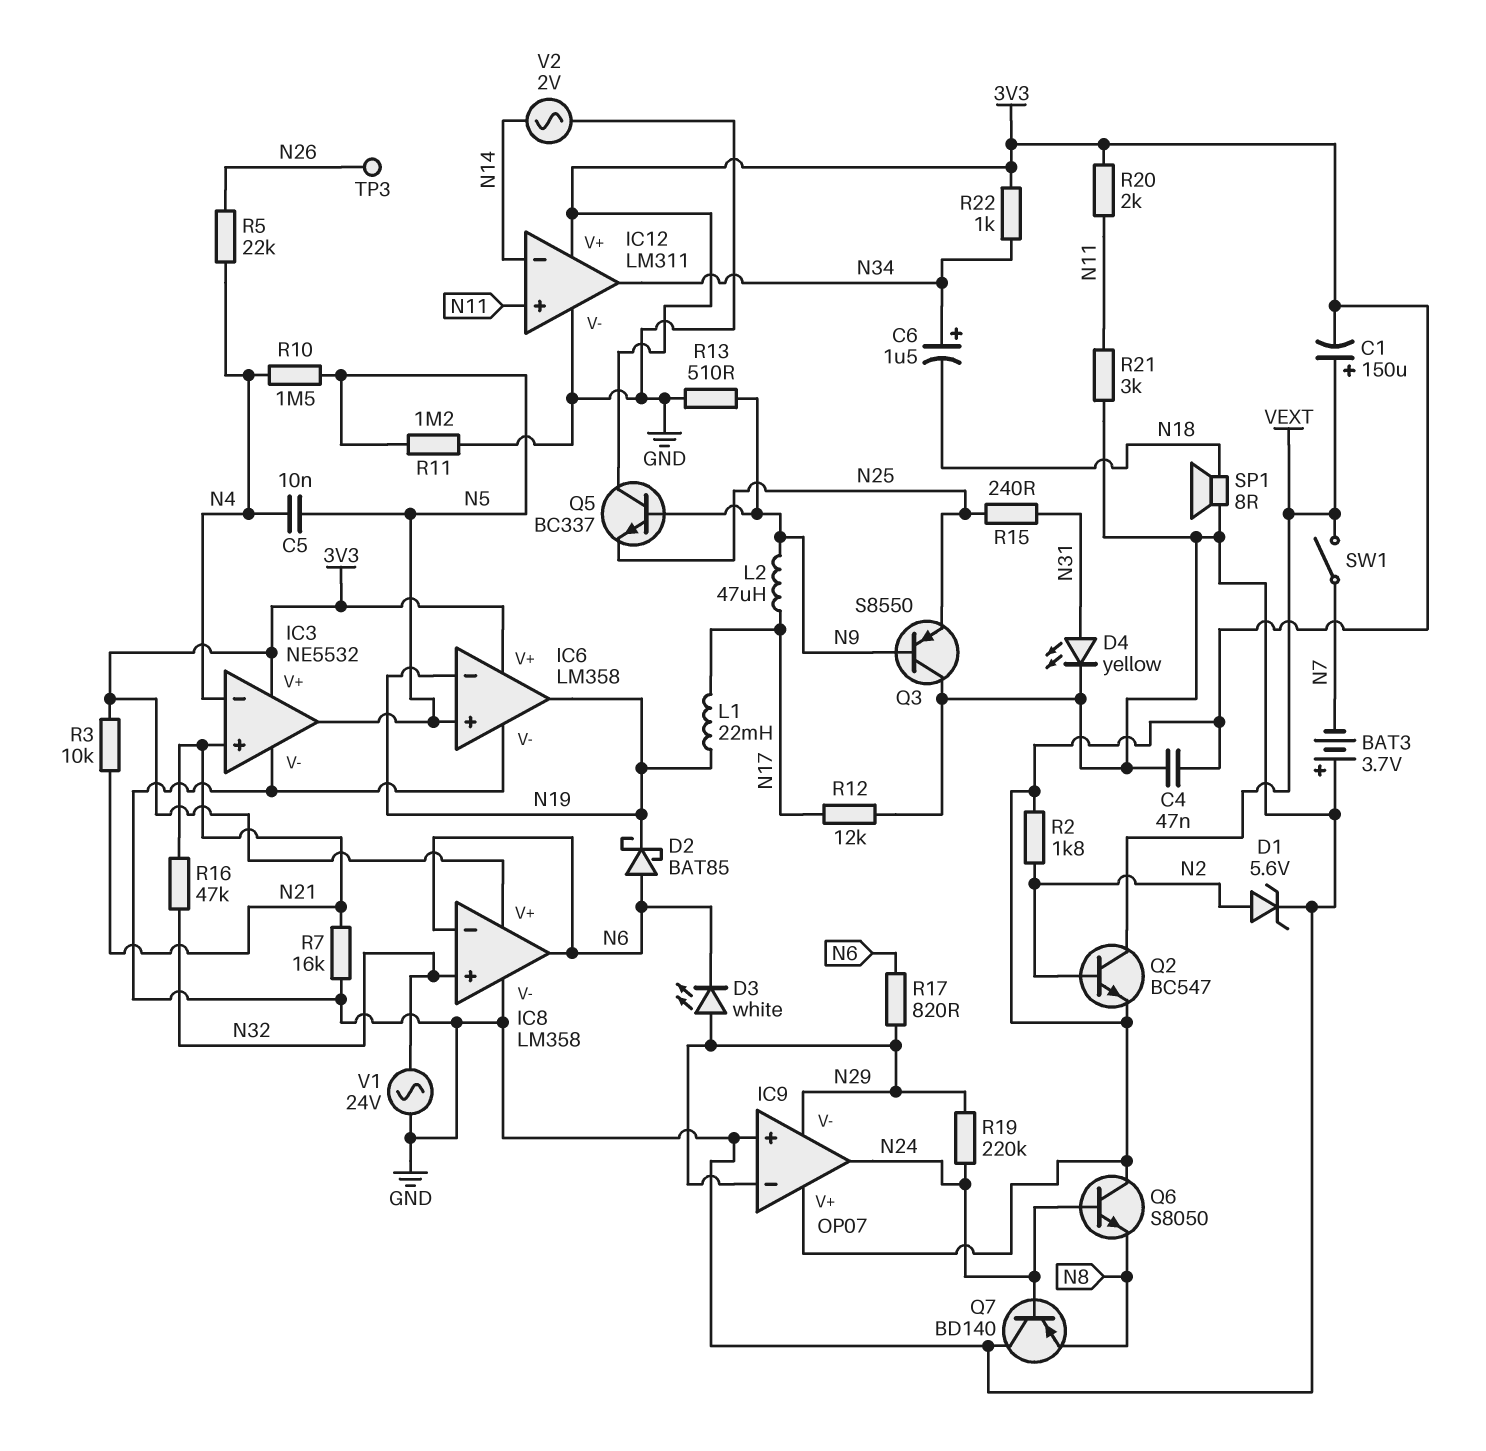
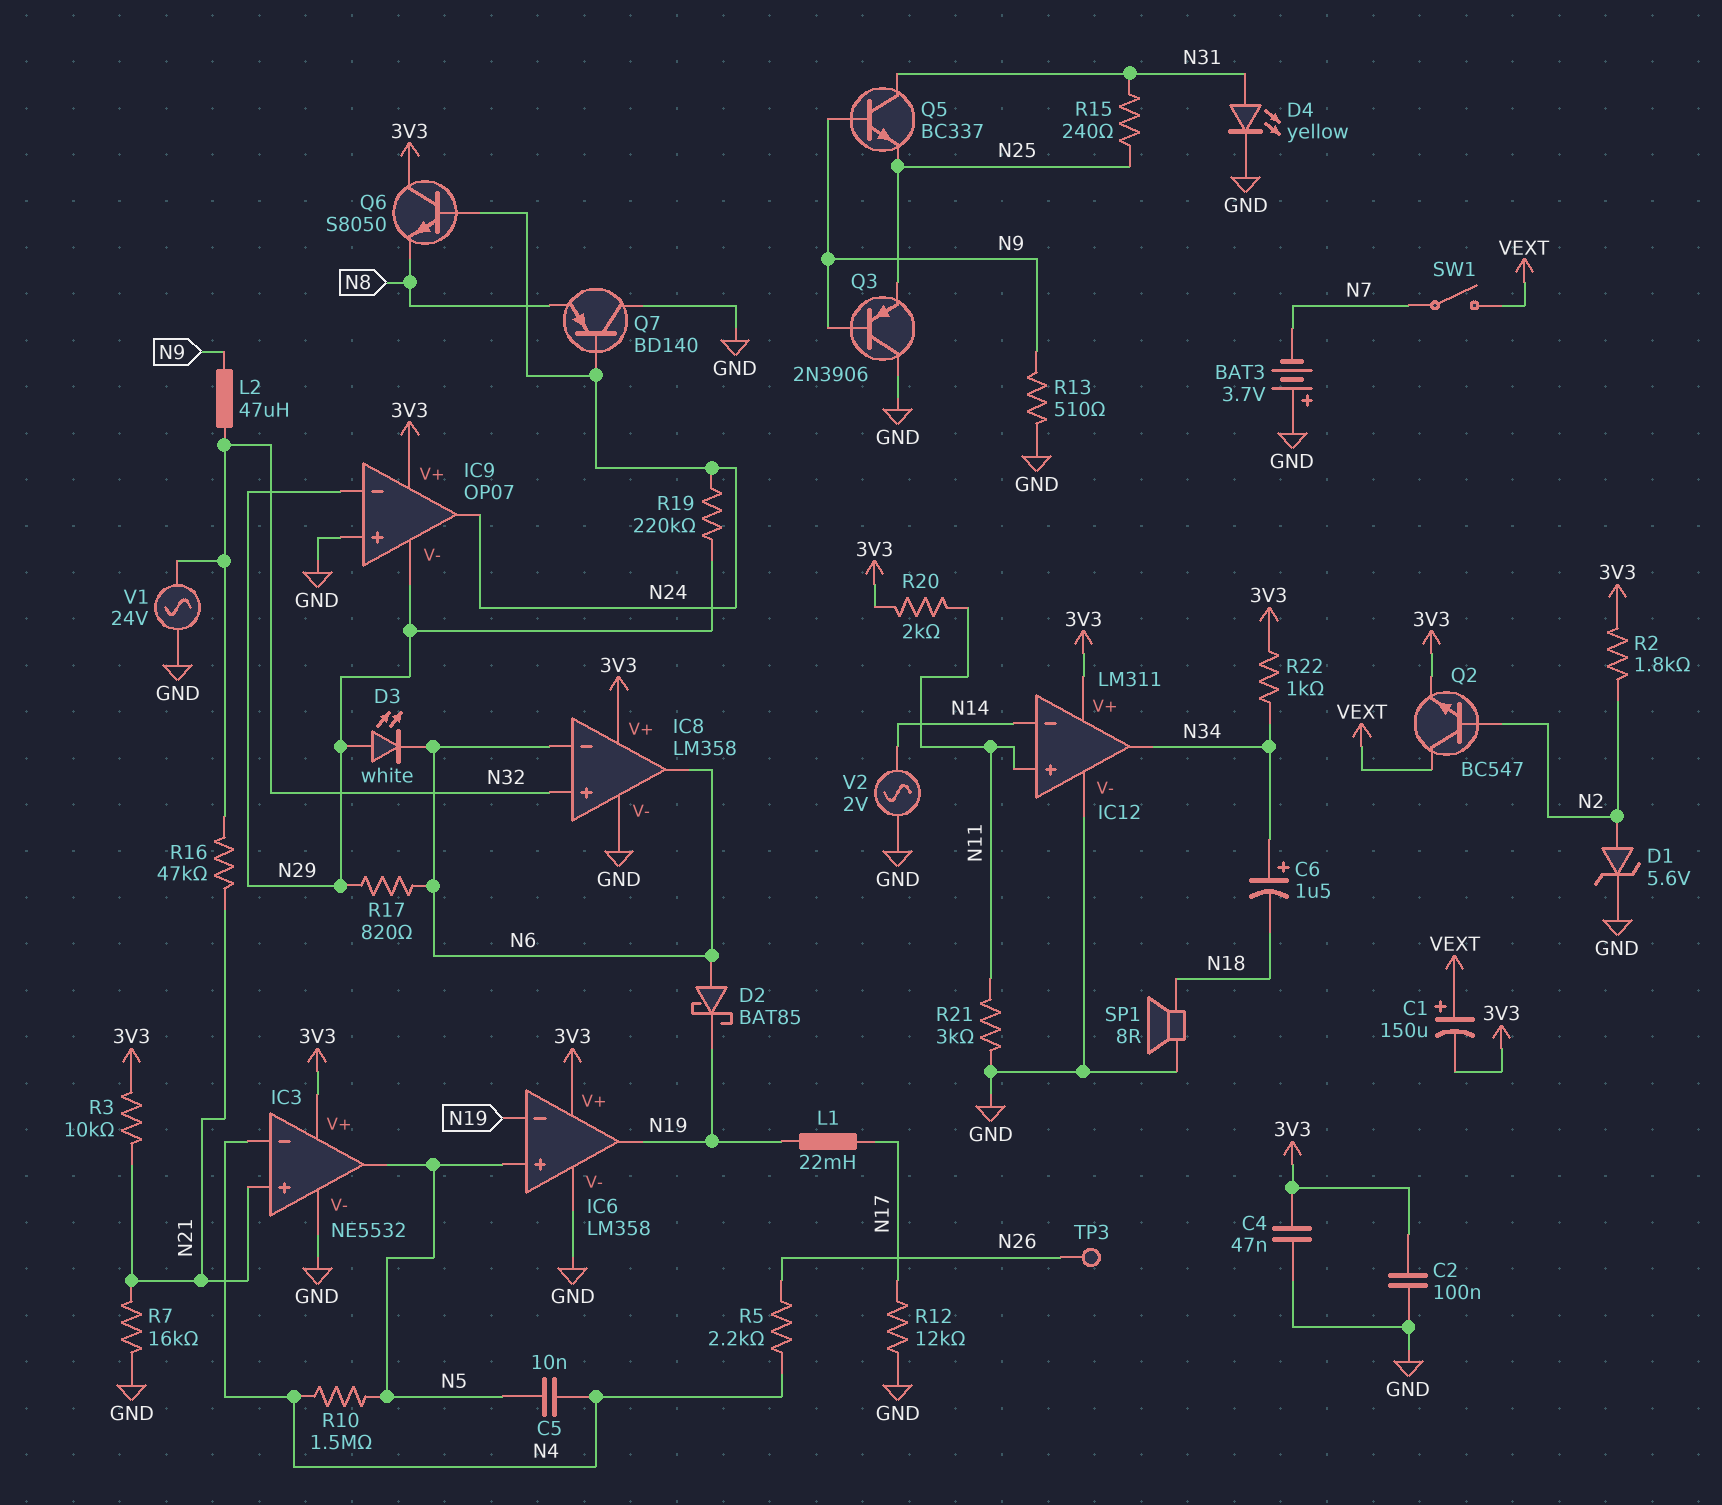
C2: none -> 100nF (3V3, GND)
L2: 47uH (N9, N17) -> 47uH (N9, N32)
Q3: PNP S8550 (B N9, C GND, E N25) -> PNP 2N3906 (B N9, C GND, E N25)
Q5: NPN BC337 (B N9, C 3V3, E N25) -> NPN BC337 (B N9, C N31, E N25)
R5: 22k (N4, N26) -> 2.2k (N4, N26)
R11: 1.2M (GND, N5) -> none

